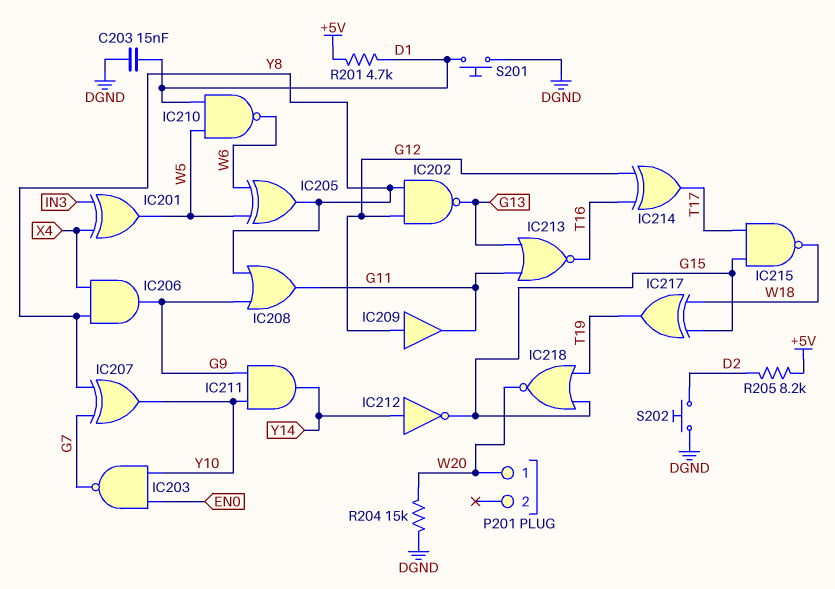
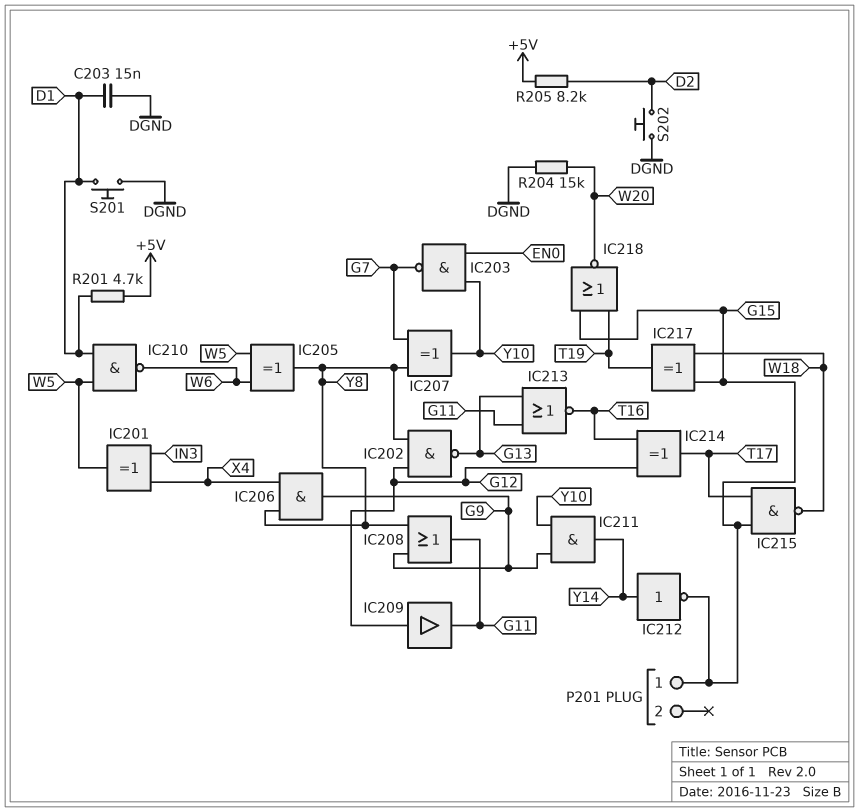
P201 pin 1: W20 -> G15

